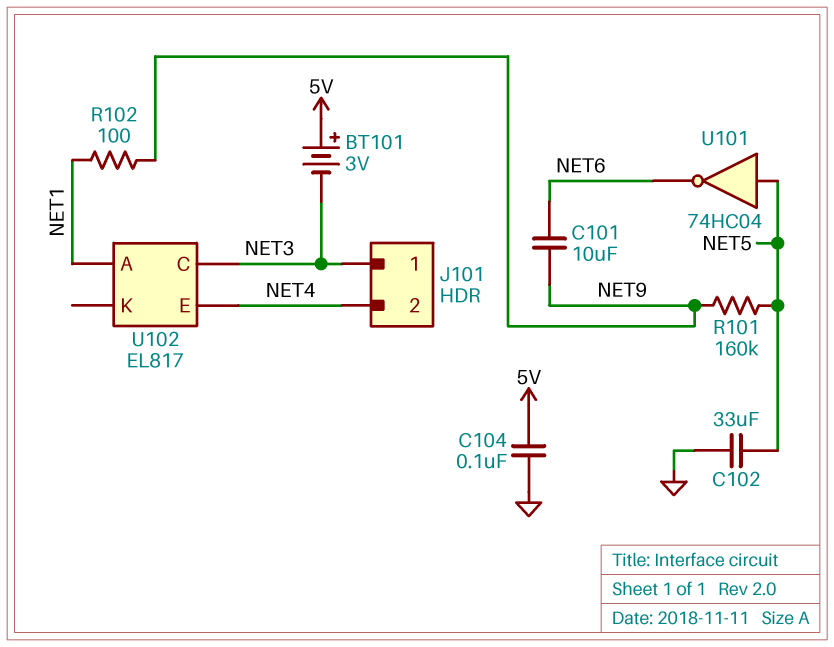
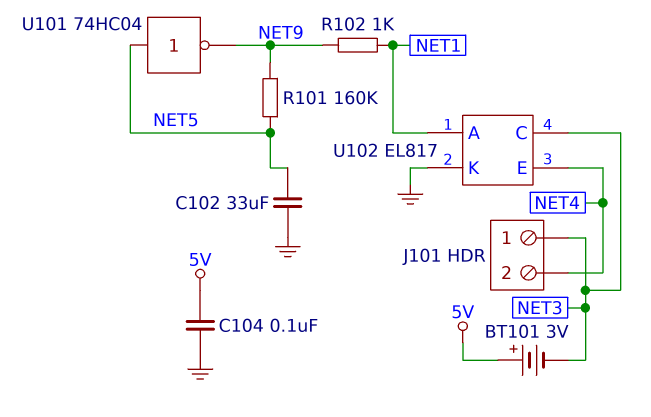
C101: 10uF (NET6, NET9) -> none
R102: 100 (NET1, NET9) -> 1k (NET1, NET9)
U101: NOT 74HC04 (in NET5, out NET6) -> NOT 74HC04 (in NET5, out NET9)
U102 pin K: none -> GND

